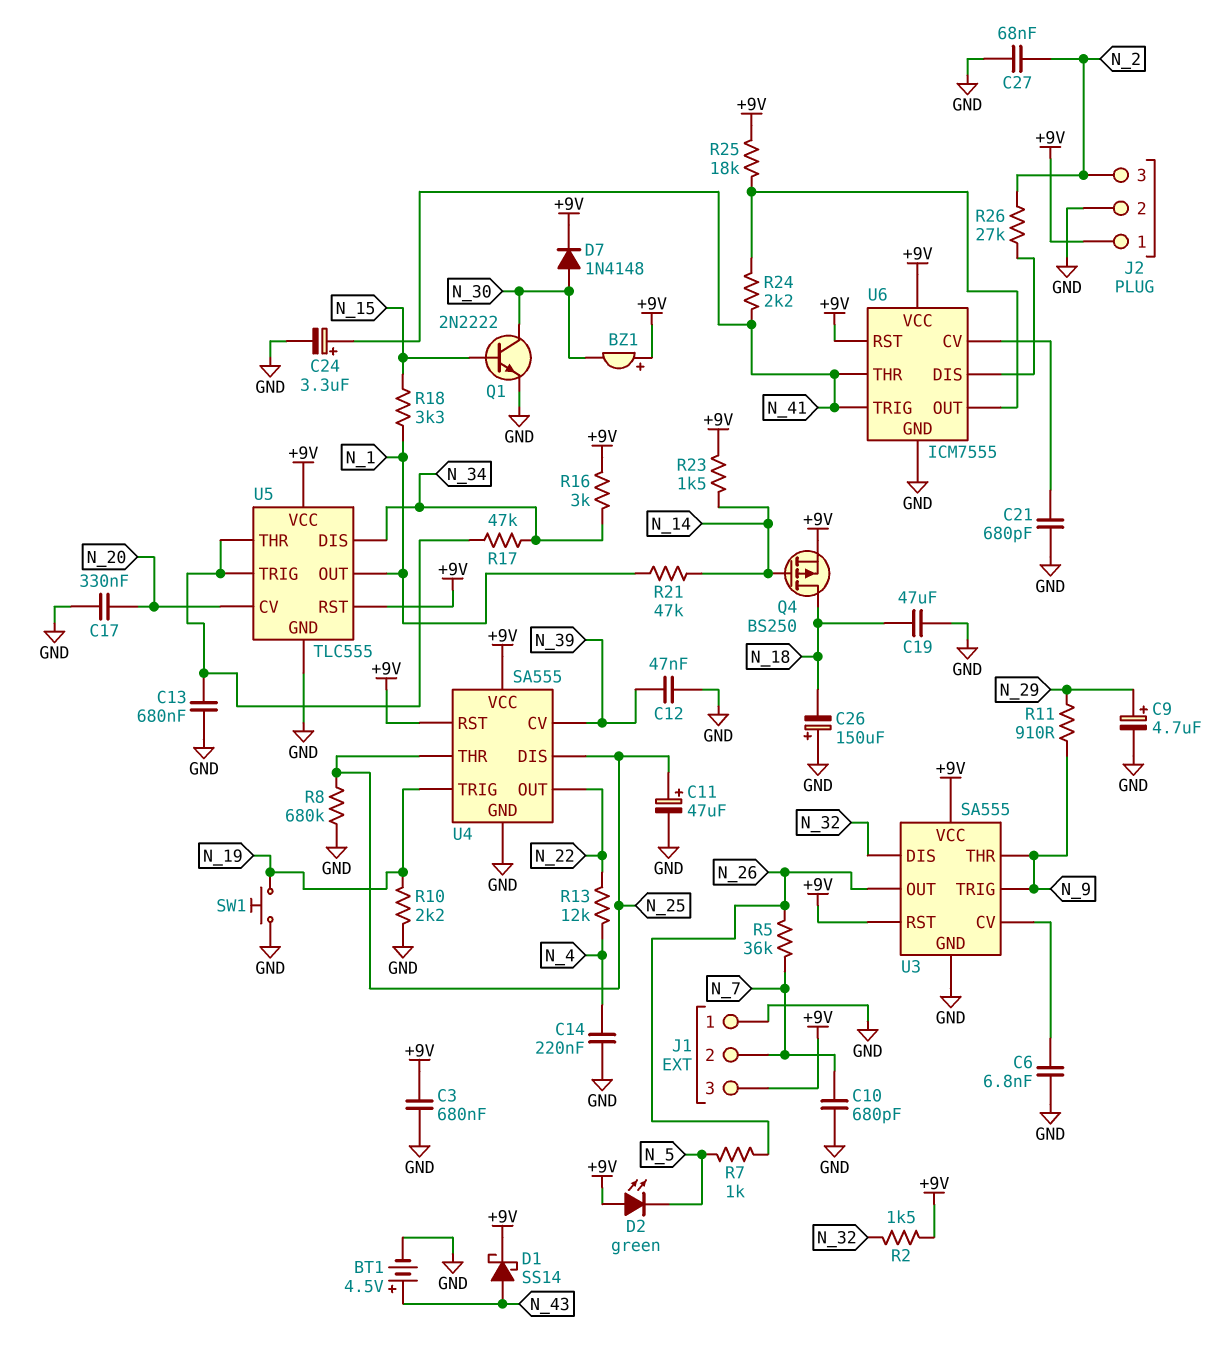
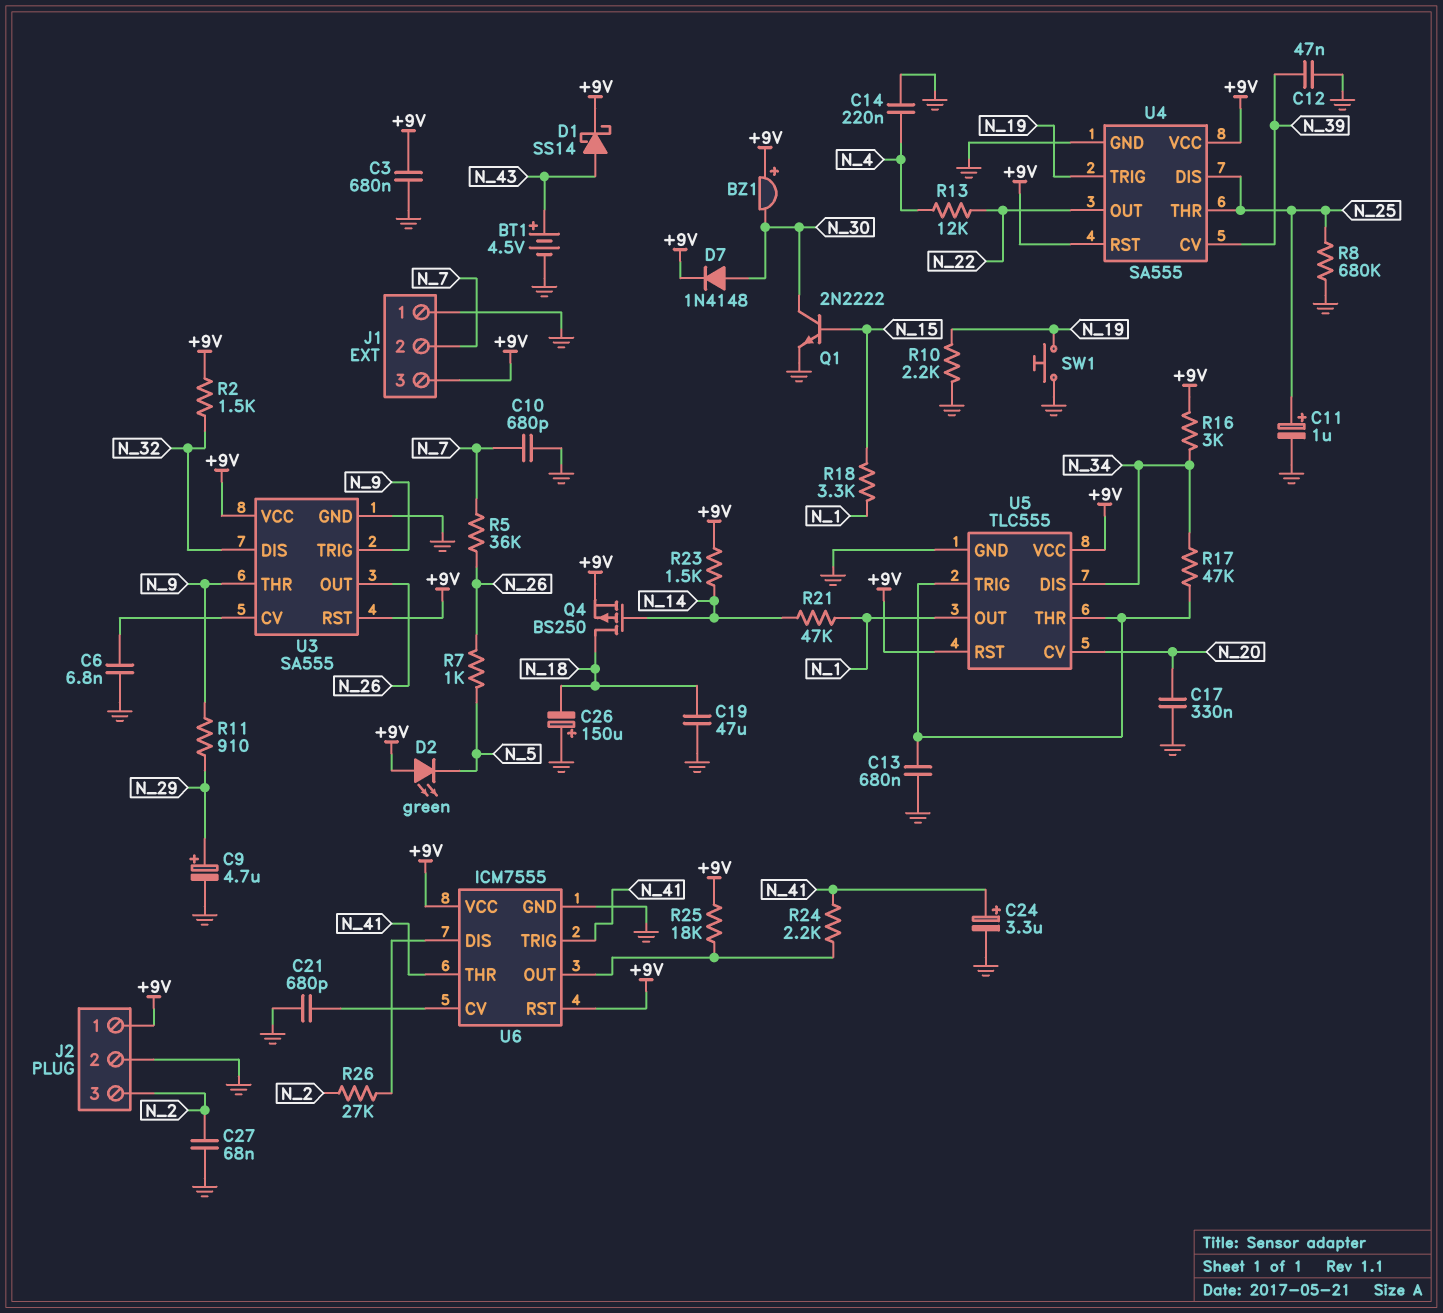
C11: 47uF (plus N_25, minus GND) -> 1uF (plus N_25, minus GND)

